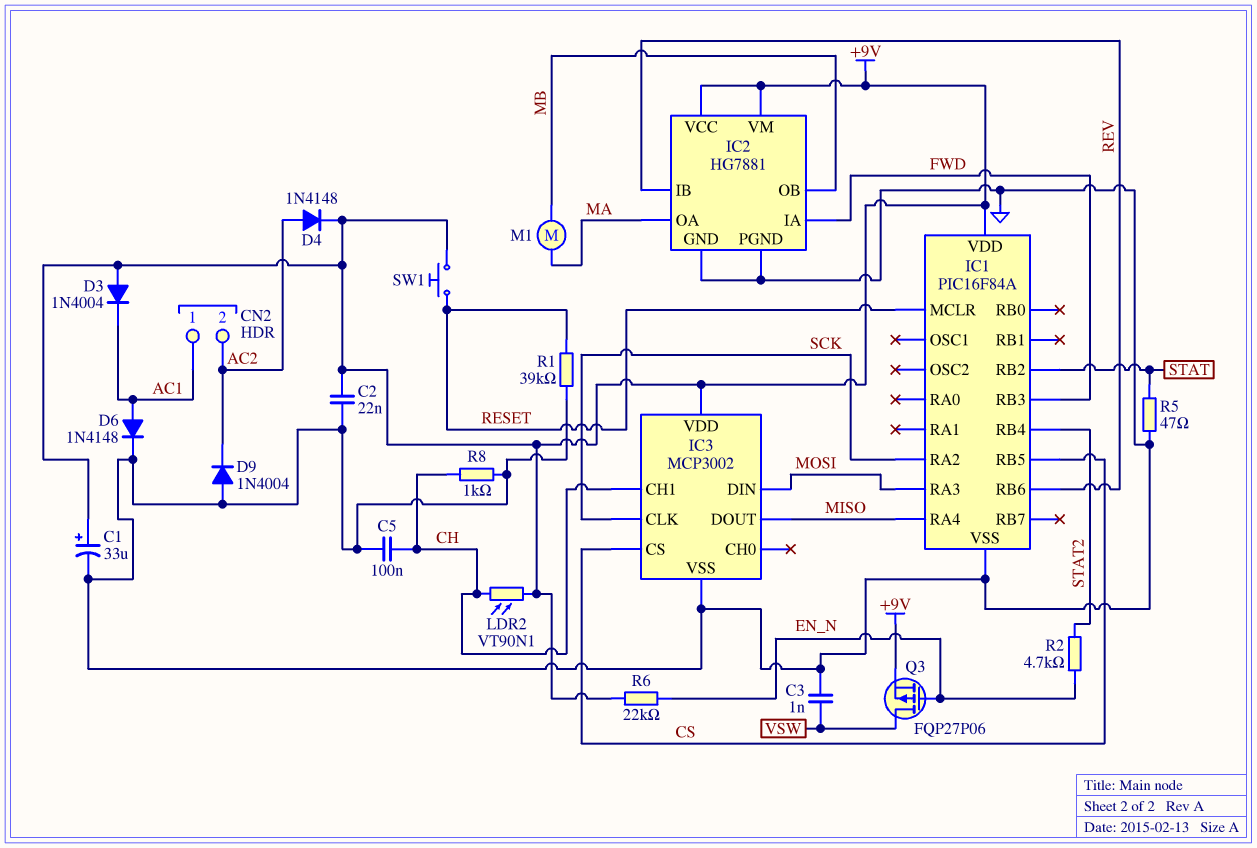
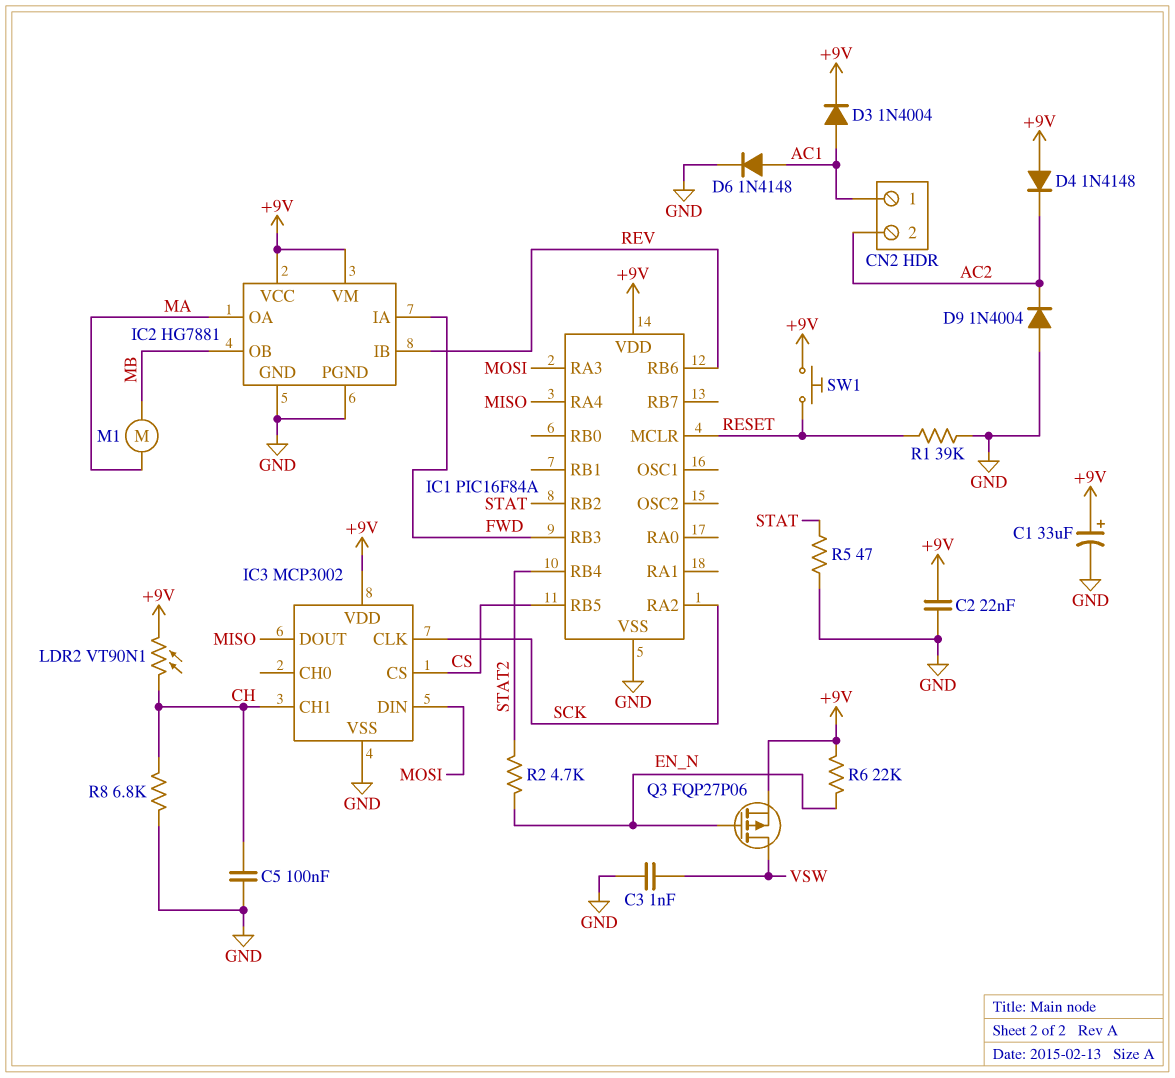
D3: diode 1N4004 (A +9V, K AC1) -> diode 1N4004 (A AC1, K +9V)
D4: diode 1N4148 (A AC2, K +9V) -> diode 1N4148 (A +9V, K AC2)
R8: 1k (CH, GND) -> 6.8k (CH, GND)

